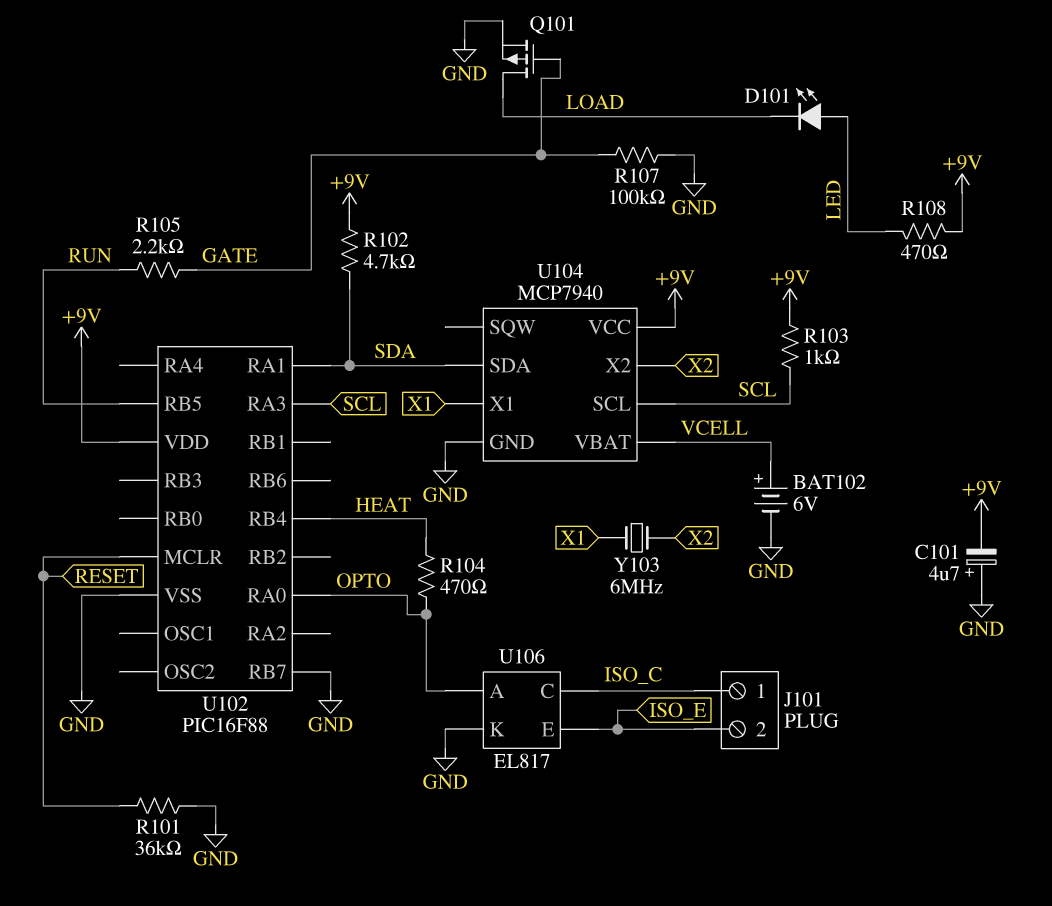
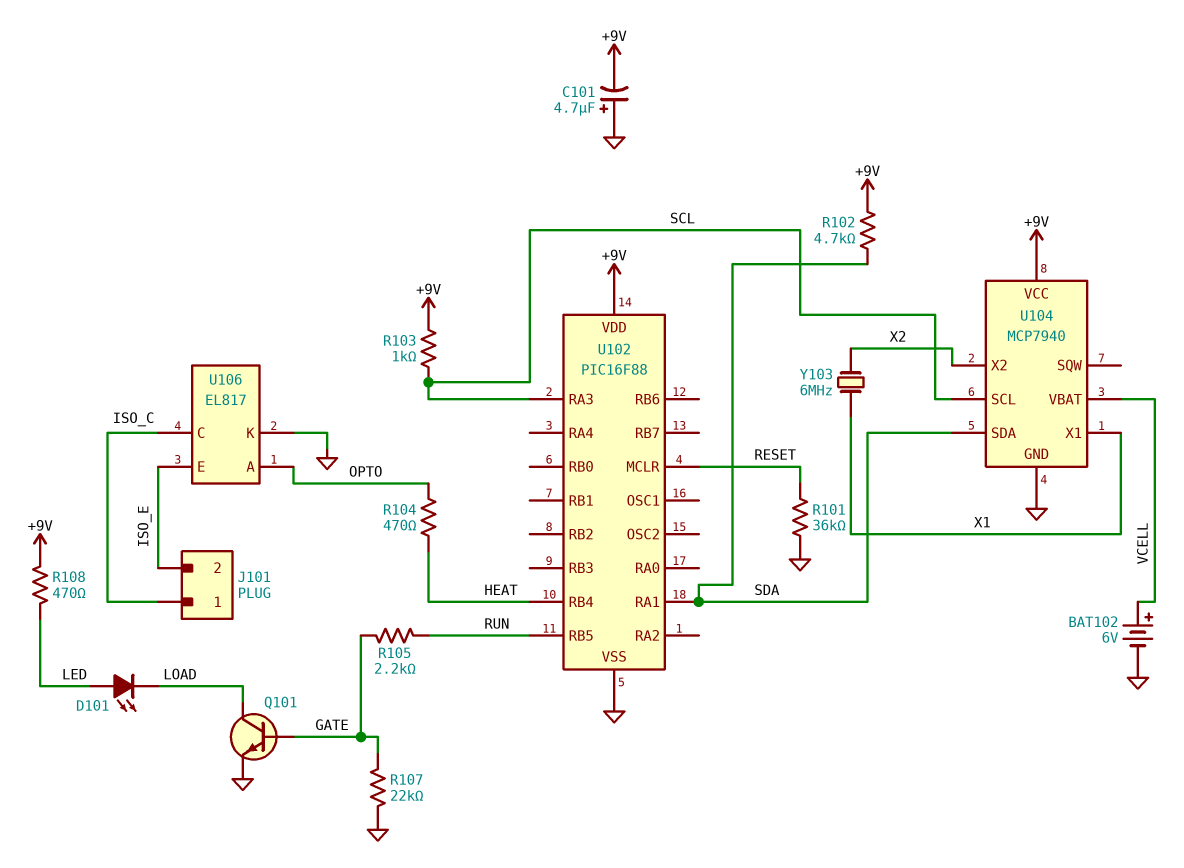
Q101: PMOS (G GATE, D LOAD, S GND) -> NPN (B GATE, C LOAD, E GND)
R107: 100k (GATE, GND) -> 22k (GATE, GND)
U102 pin RA0: OPTO -> none
U102 pin RB7: GND -> none

